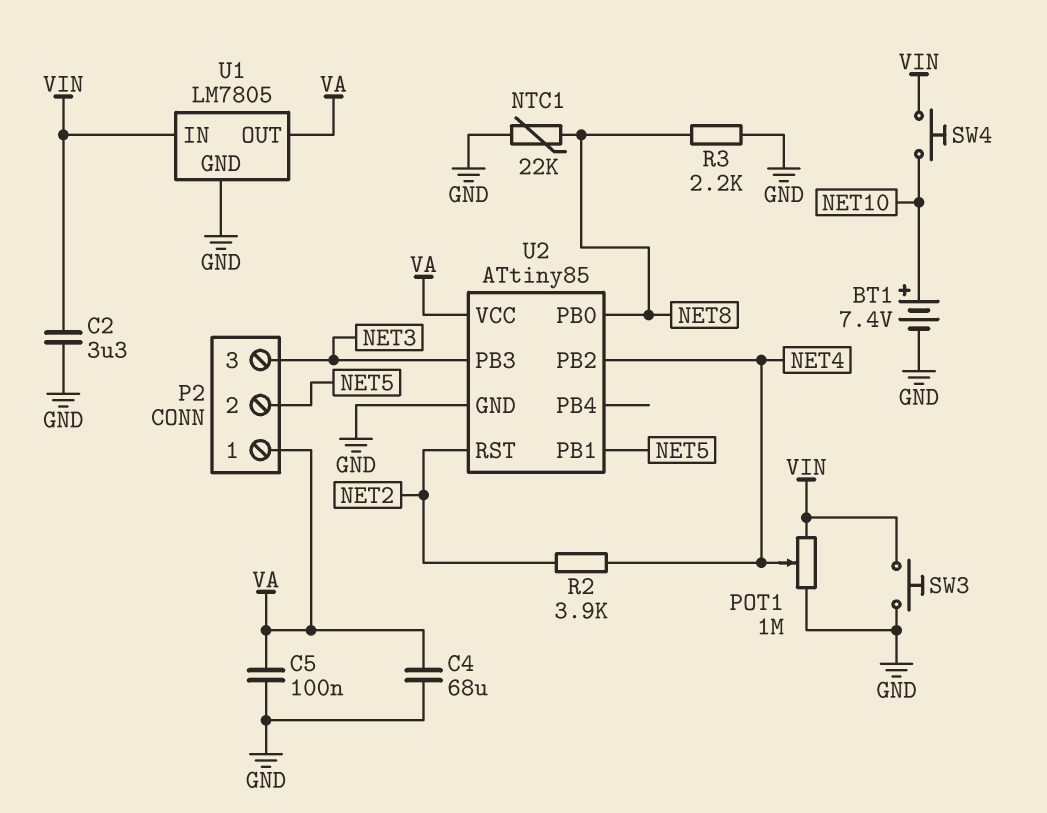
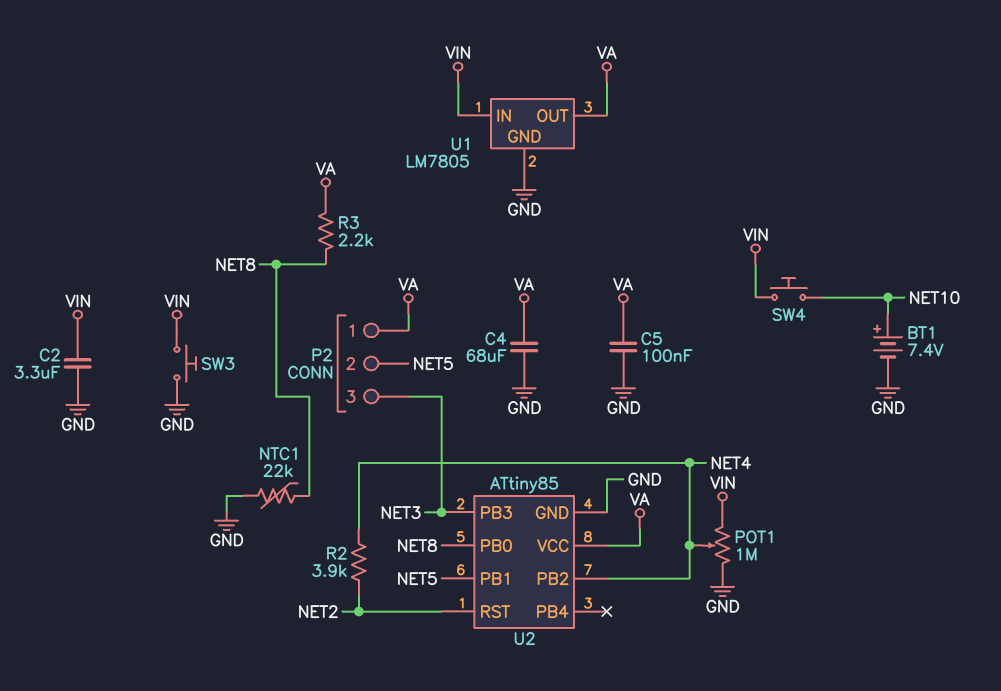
R3: 2.2k (GND, NET8) -> 2.2k (NET8, VA)

